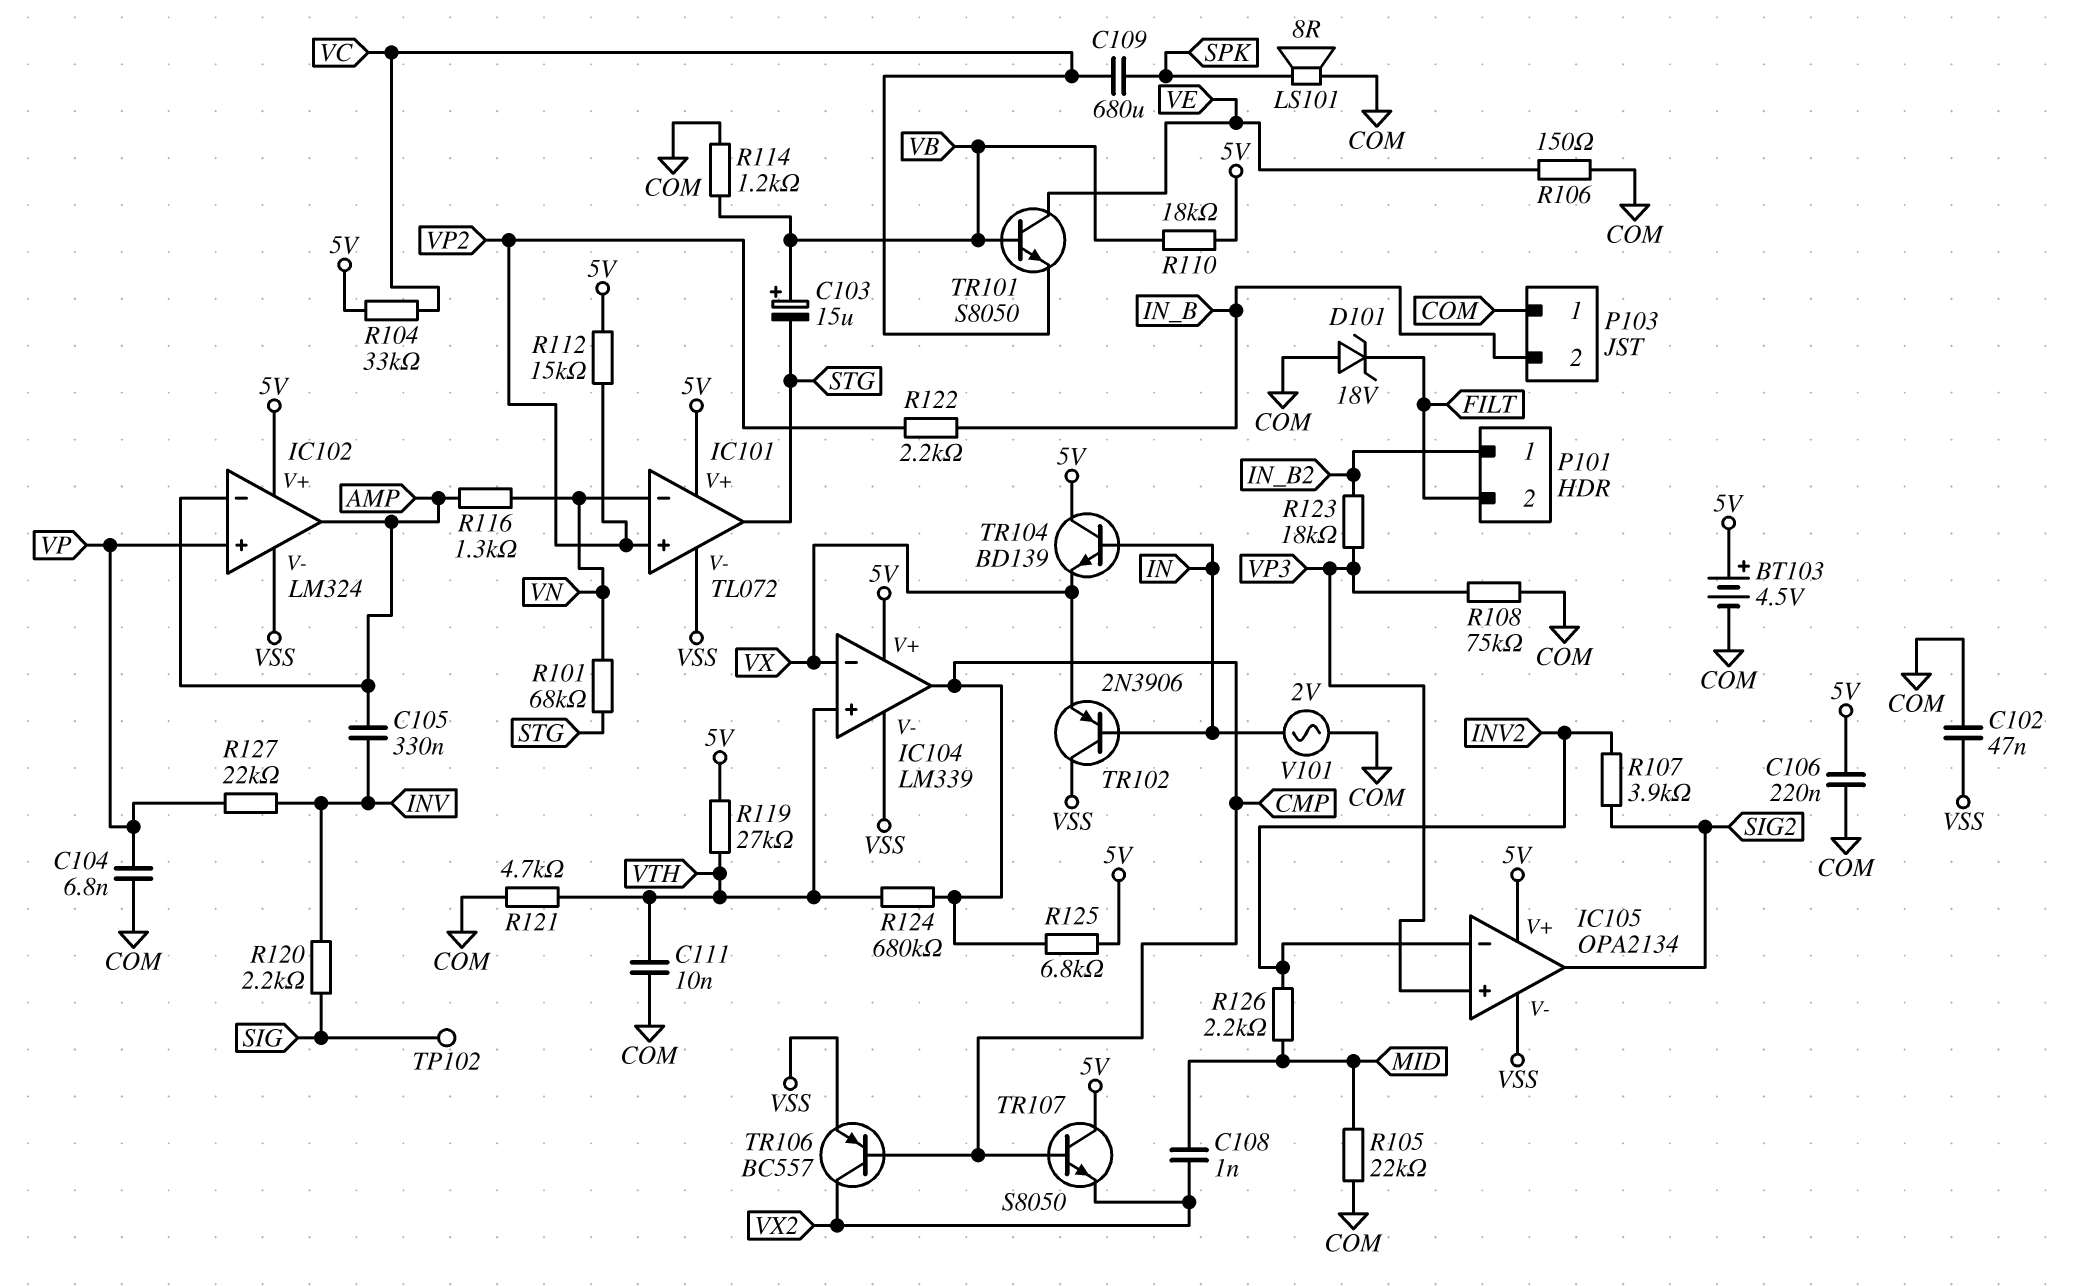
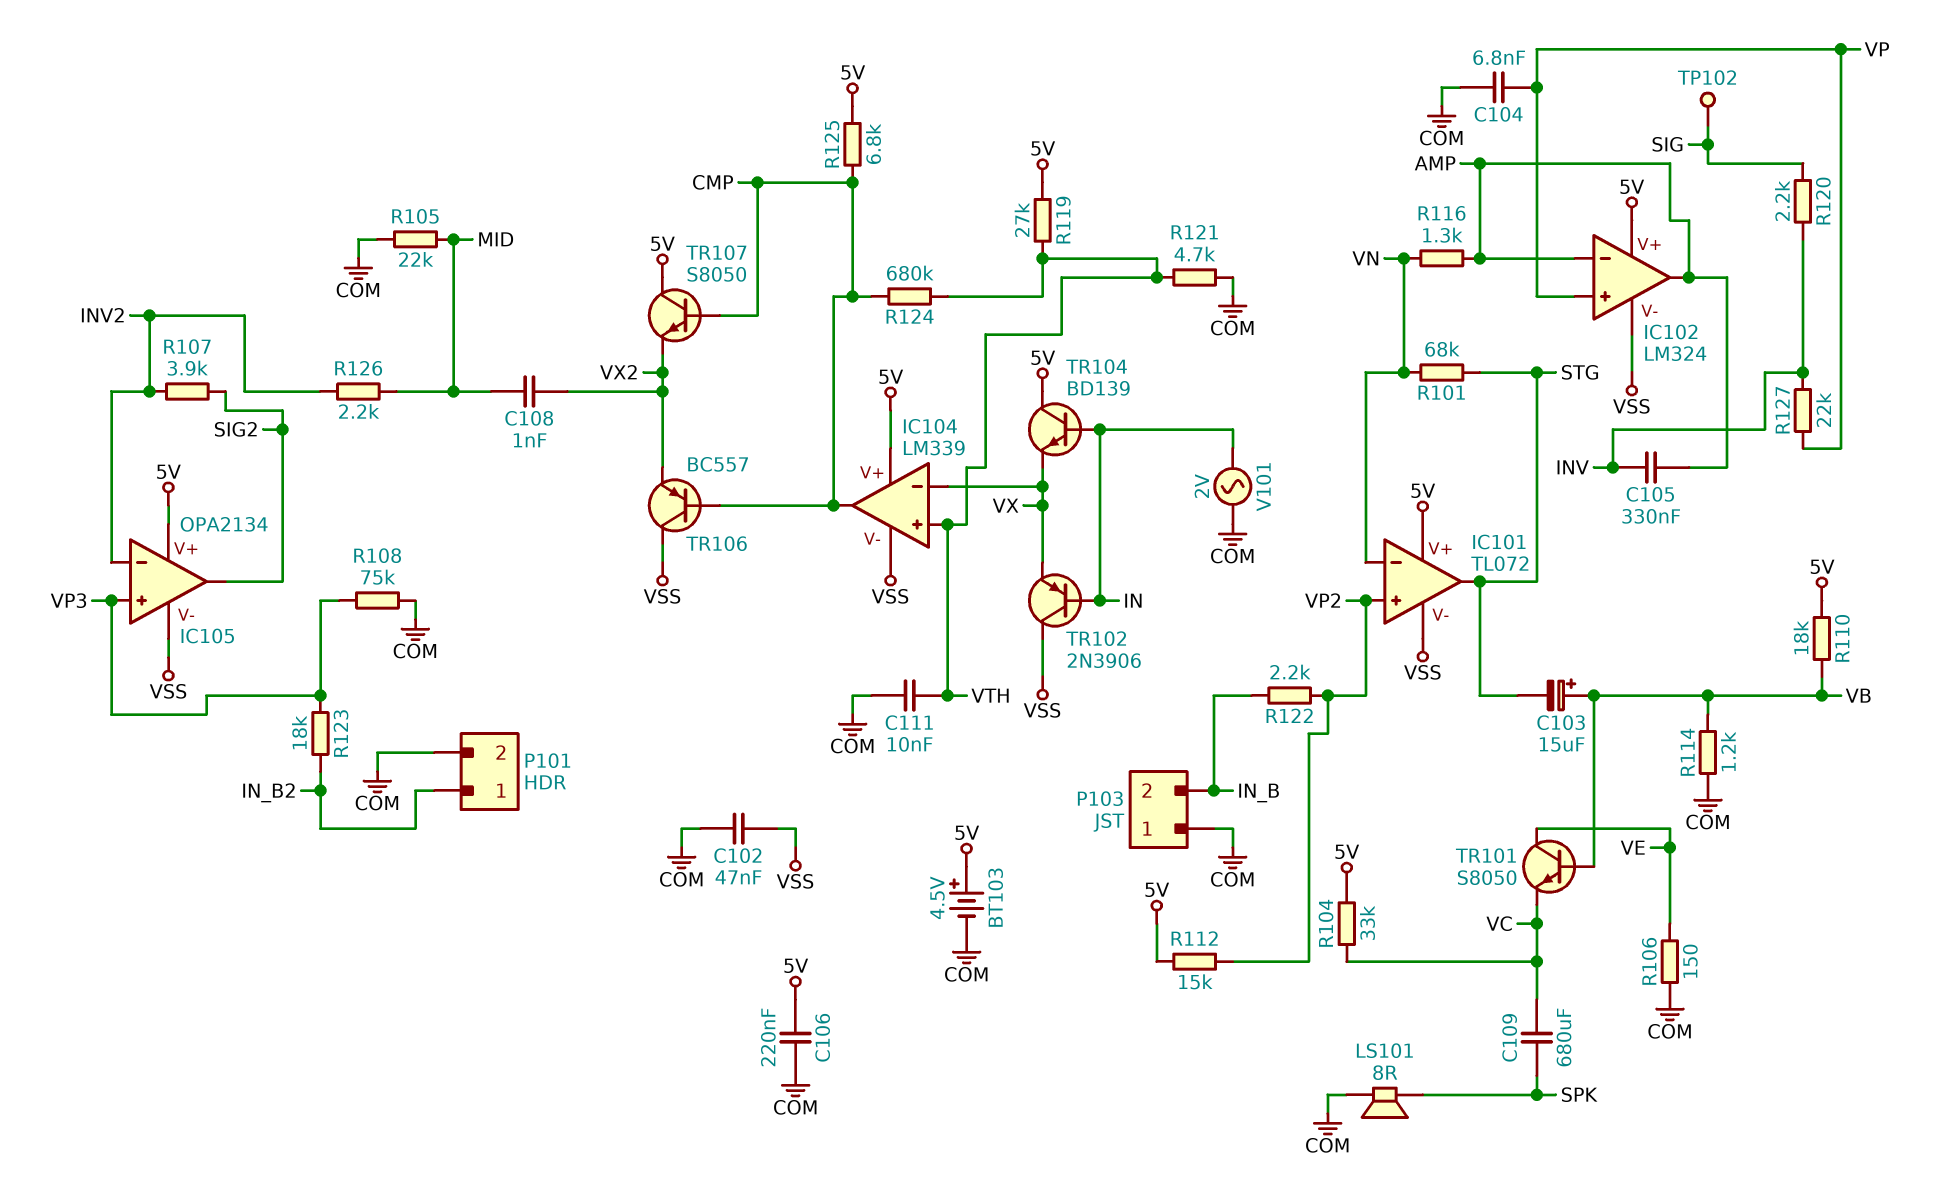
D101: zener 18V (A COM, K FILT) -> none
P101 pin 2: FILT -> COM
TR106: PNP BC557 (B CMP, C VX2, E VSS) -> PNP BC557 (B CMP, C VSS, E VX2)

